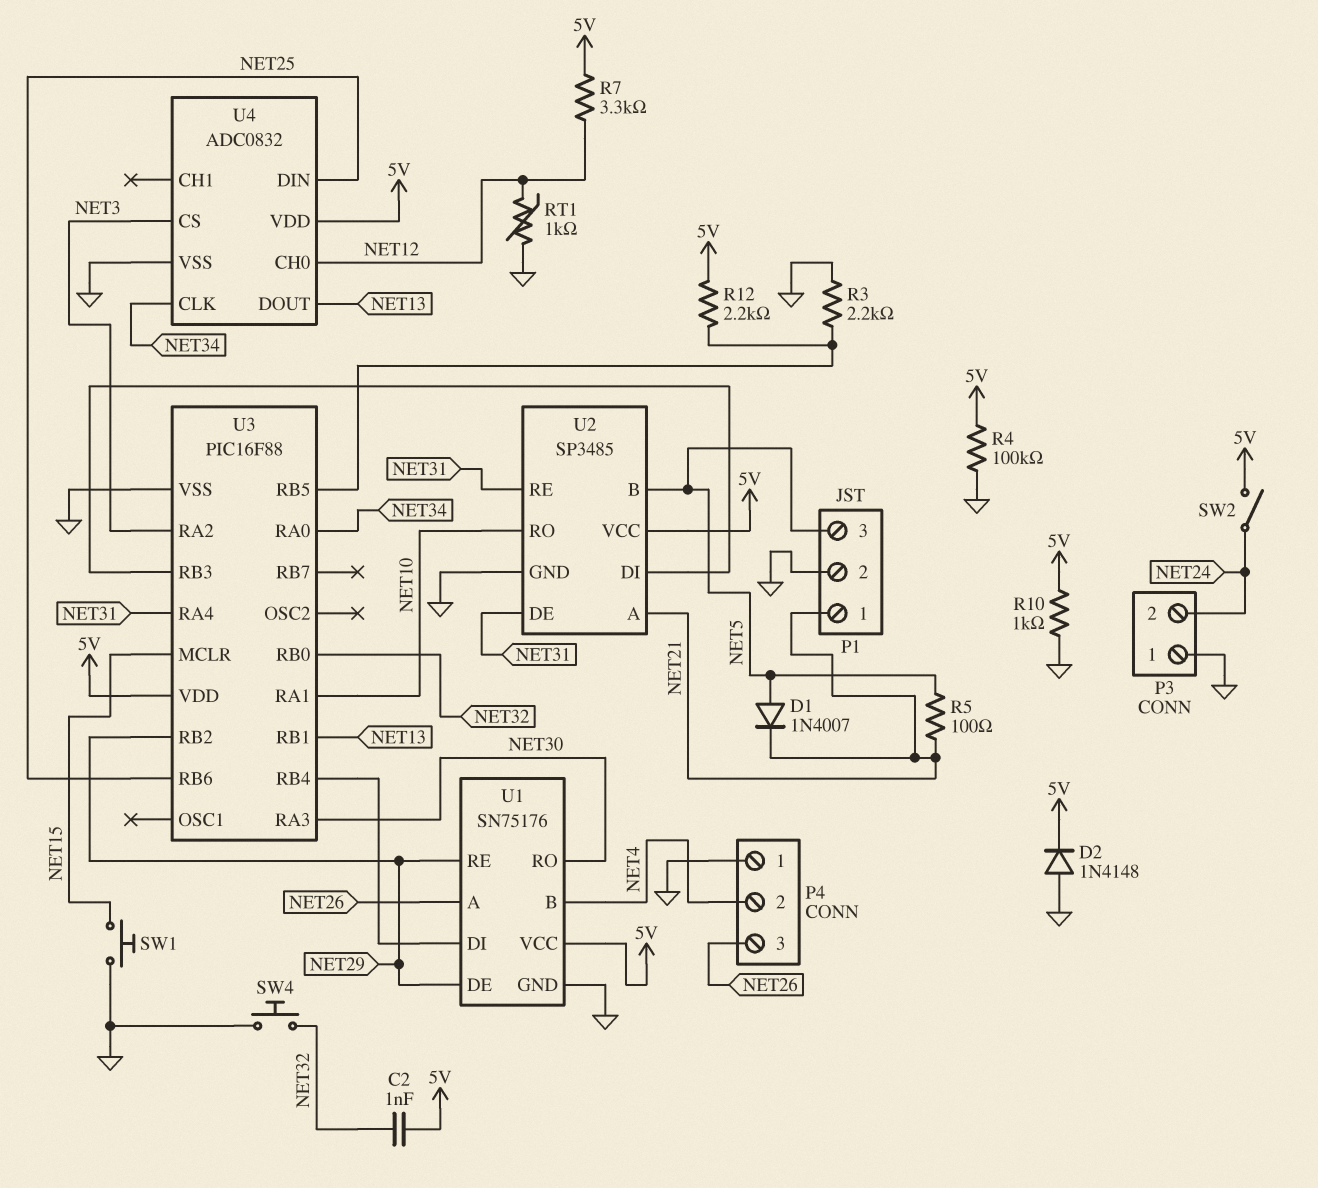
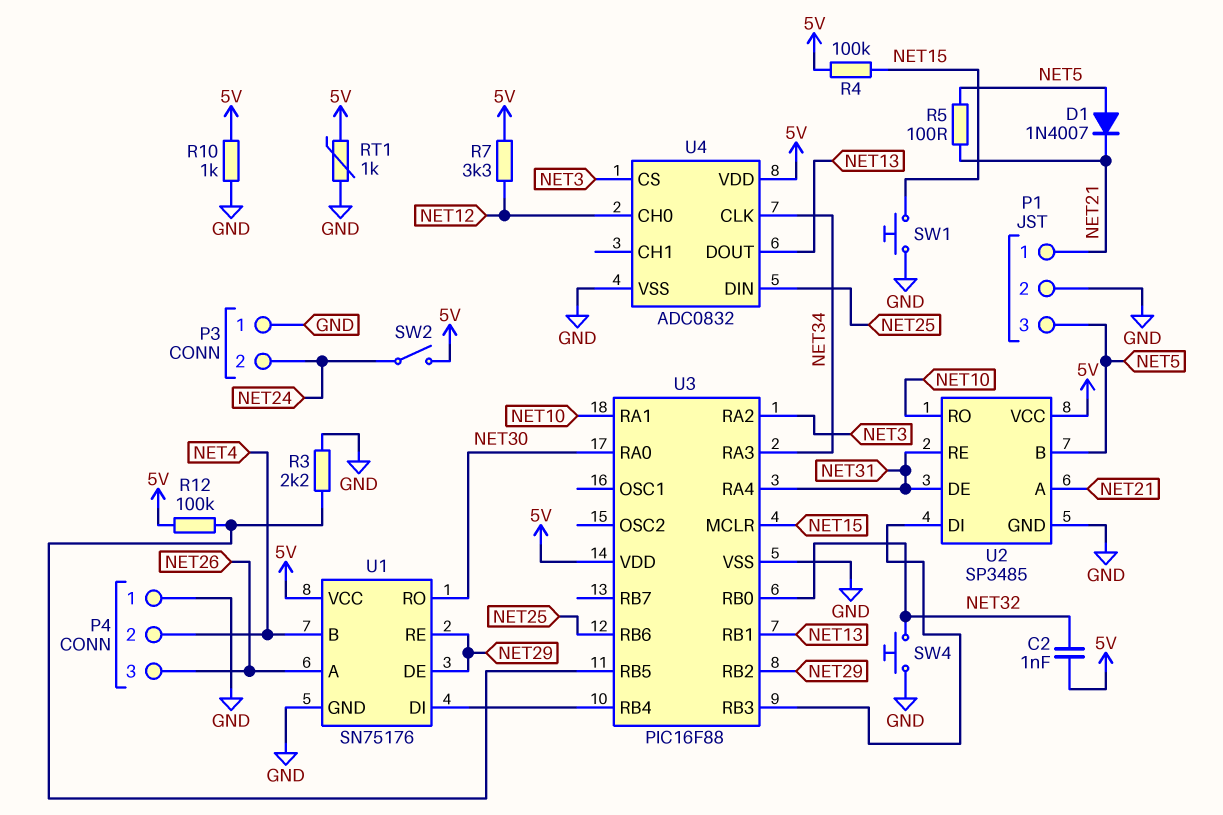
D2: diode 1N4148 (A GND, K 5V) -> none
R4: 100k (5V, GND) -> 100k (5V, NET15)
R12: 2.2k (5V, U3/RB5) -> 100k (5V, U3/RB5)
RT1: 1k (GND, NET12) -> 1k (5V, GND)
U3 pin RA0: NET34 -> NET30
U3 pin RA3: NET30 -> NET34

